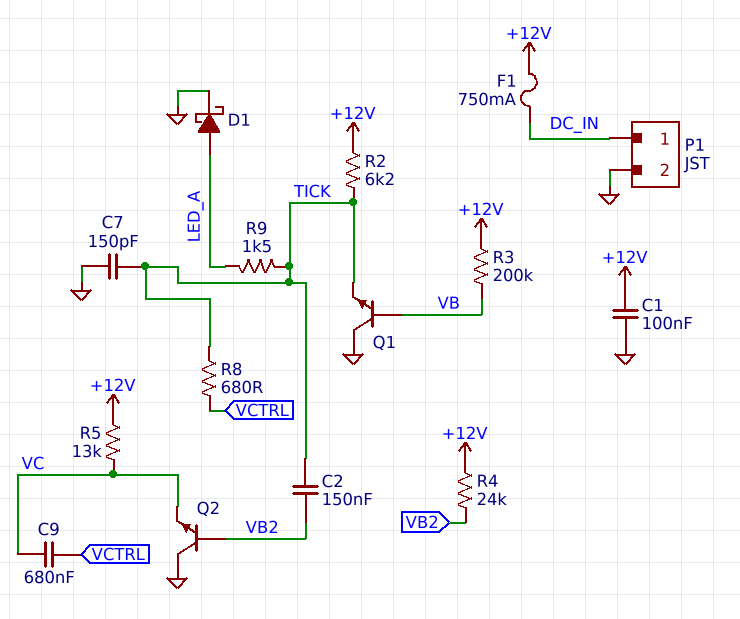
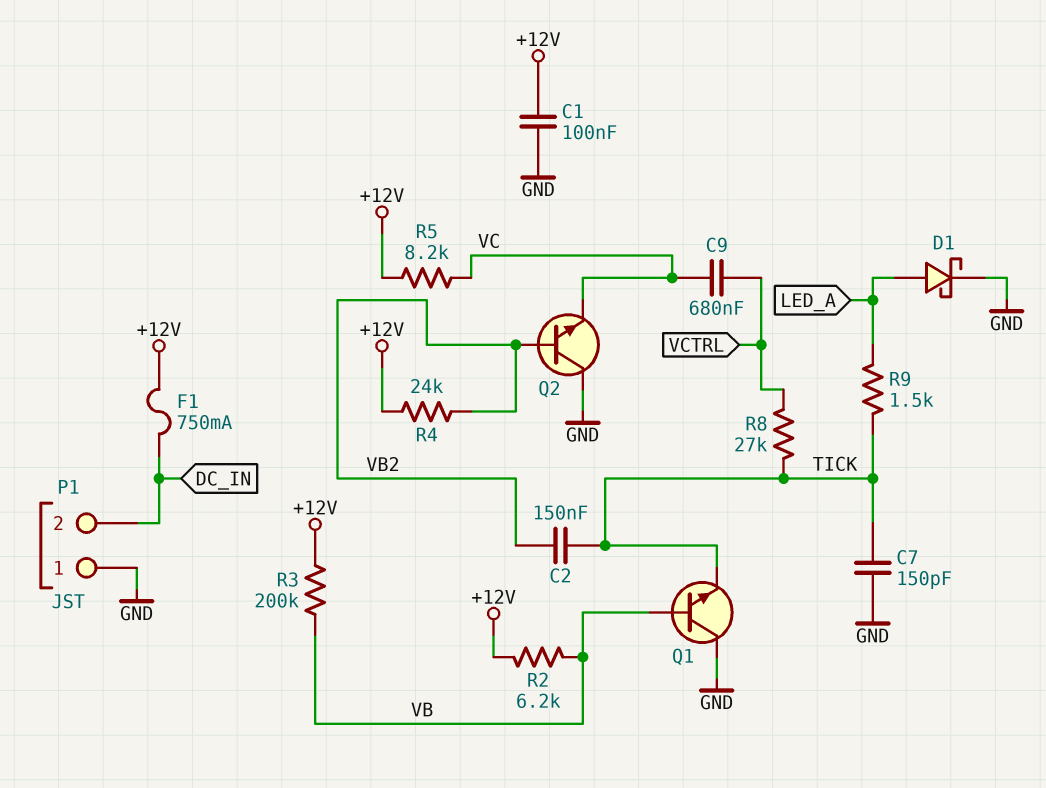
P1 pin 1: DC_IN -> GND
P1 pin 2: GND -> DC_IN
R2: 6.2k (+12V, TICK) -> 6.2k (+12V, VB)
R5: 13k (+12V, VC) -> 8.2k (+12V, VC)
R8: 680 (TICK, VCTRL) -> 27k (TICK, VCTRL)

